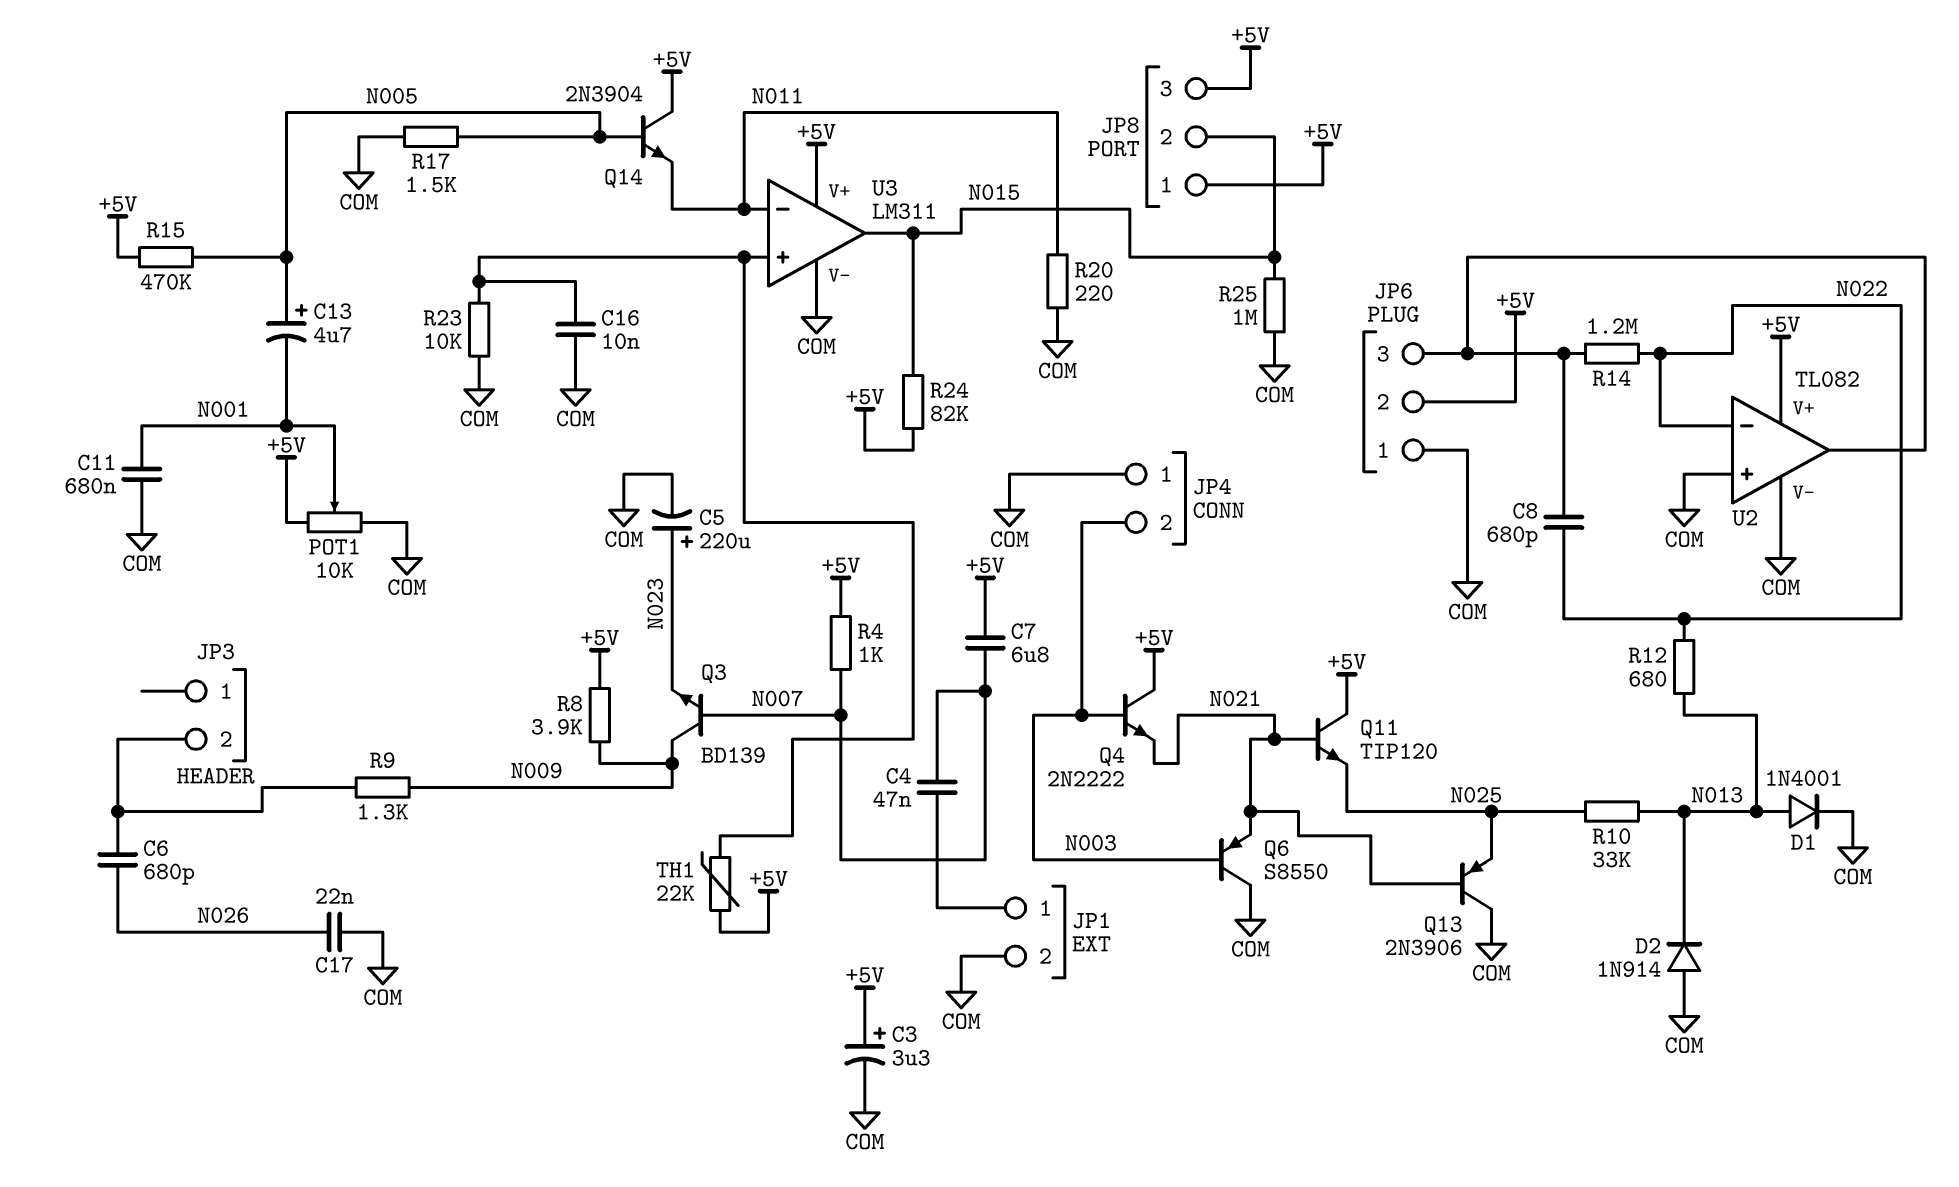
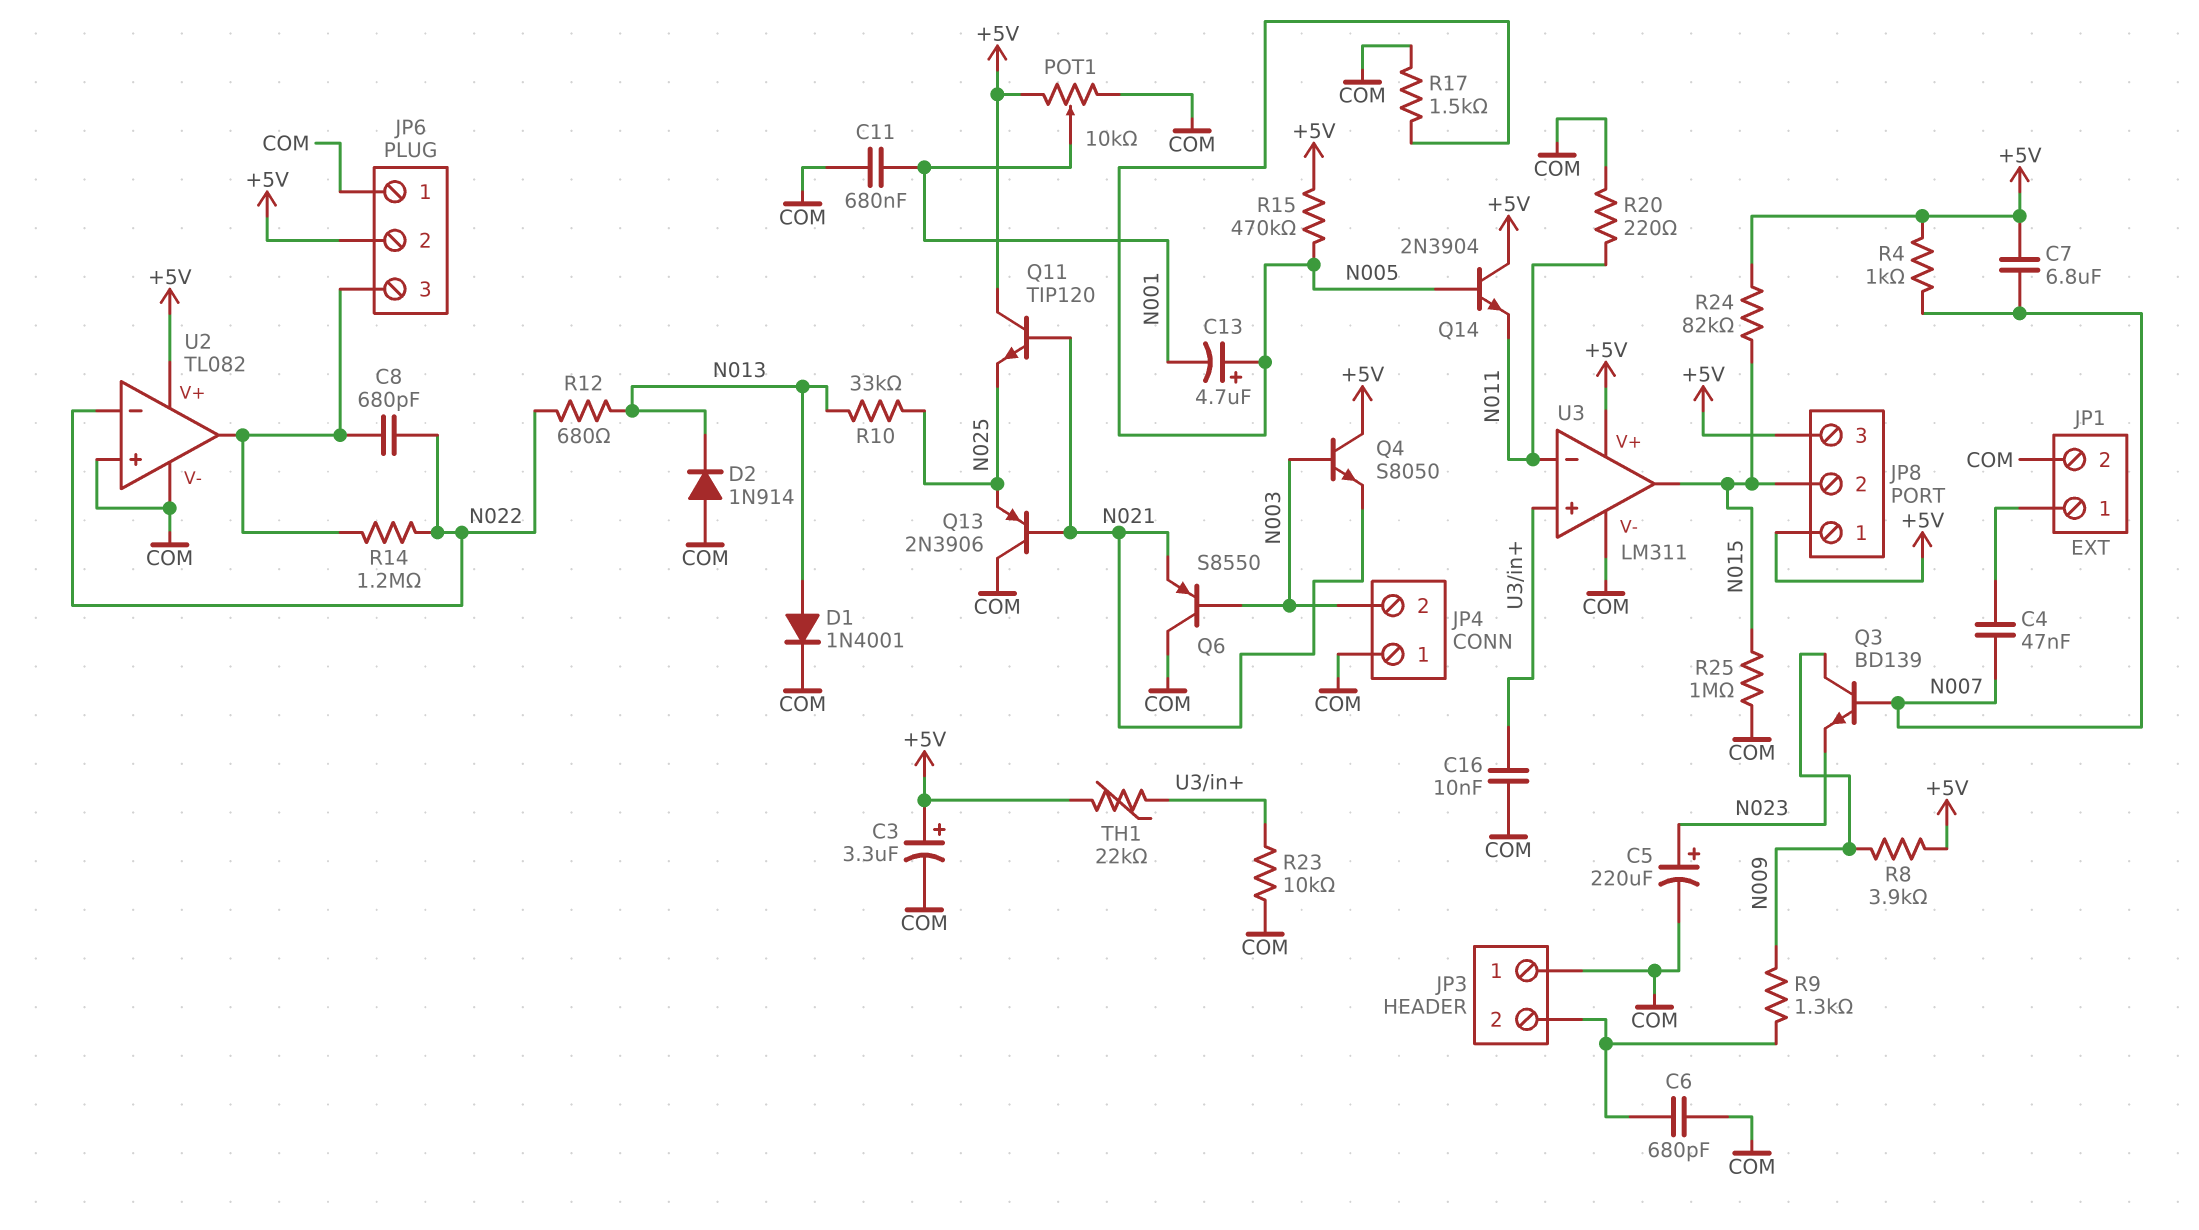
C6: 680pF (JP3/2, N026) -> 680pF (COM, JP3/2)
C17: 22nF (COM, N026) -> none
JP3 pin 1: none -> COM
Q4: NPN 2N2222 (B N003, C +5V, E N021) -> NPN S8050 (B N003, C +5V, E N021)

